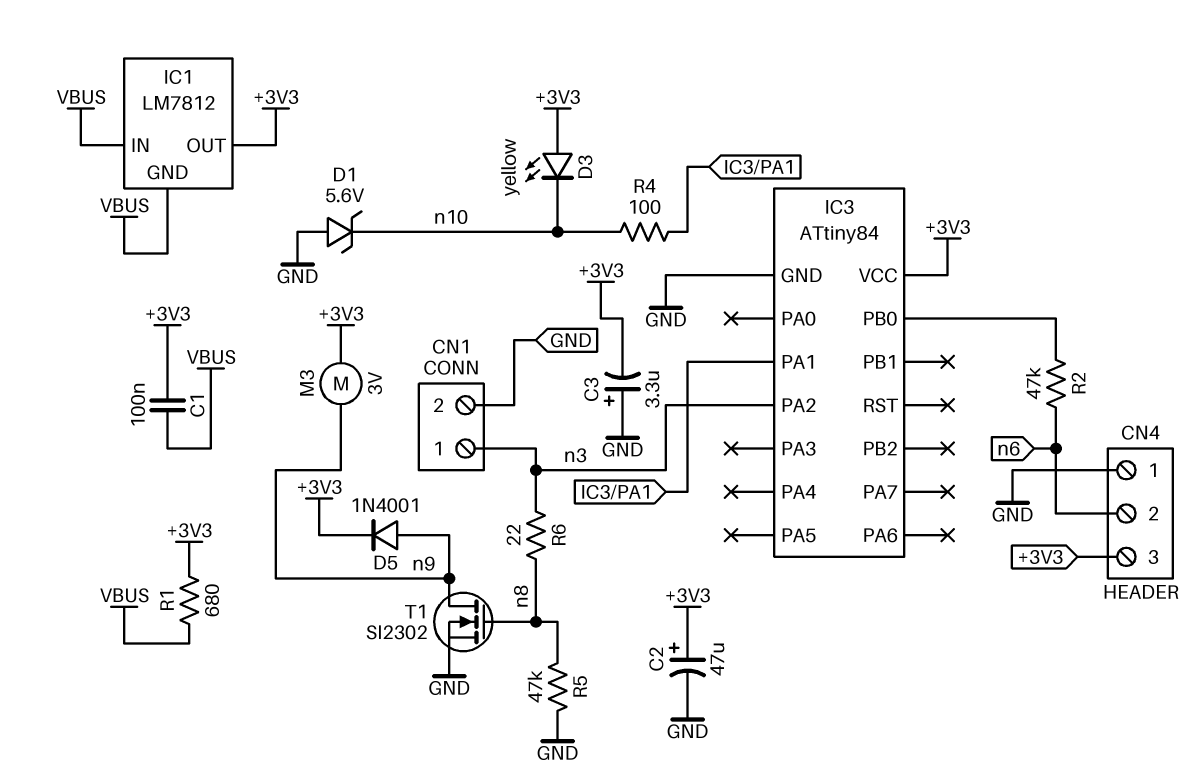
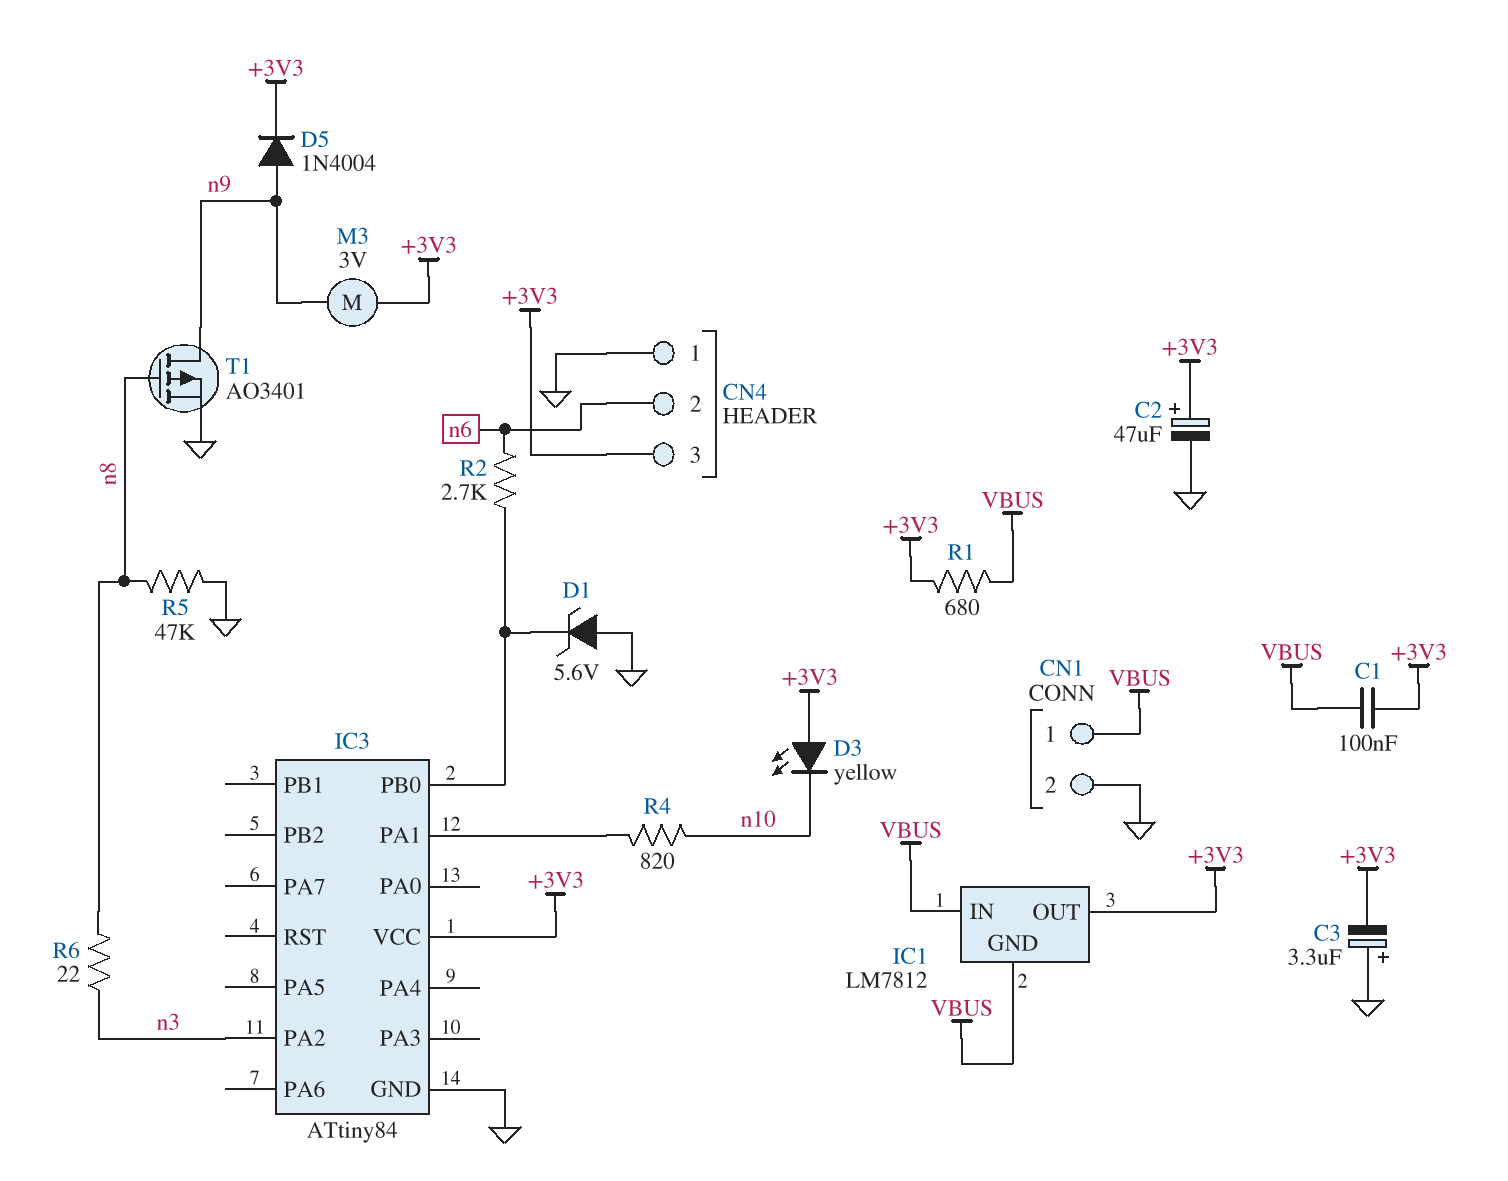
CN1 pin 1: n3 -> VBUS
D1: zener 5.6V (A GND, K n10) -> zener 5.6V (A GND, K IC3/PB0)
D5: diode 1N4001 (A n9, K +3V3) -> diode 1N4004 (A n9, K +3V3)
R2: 47k (IC3/PB0, n6) -> 2.7k (IC3/PB0, n6)
R4: 100 (IC3/PA1, n10) -> 820 (IC3/PA1, n10)
T1: NMOS SI2302 (G n8, D n9, S GND) -> PMOS AO3401 (G n8, D n9, S GND)

